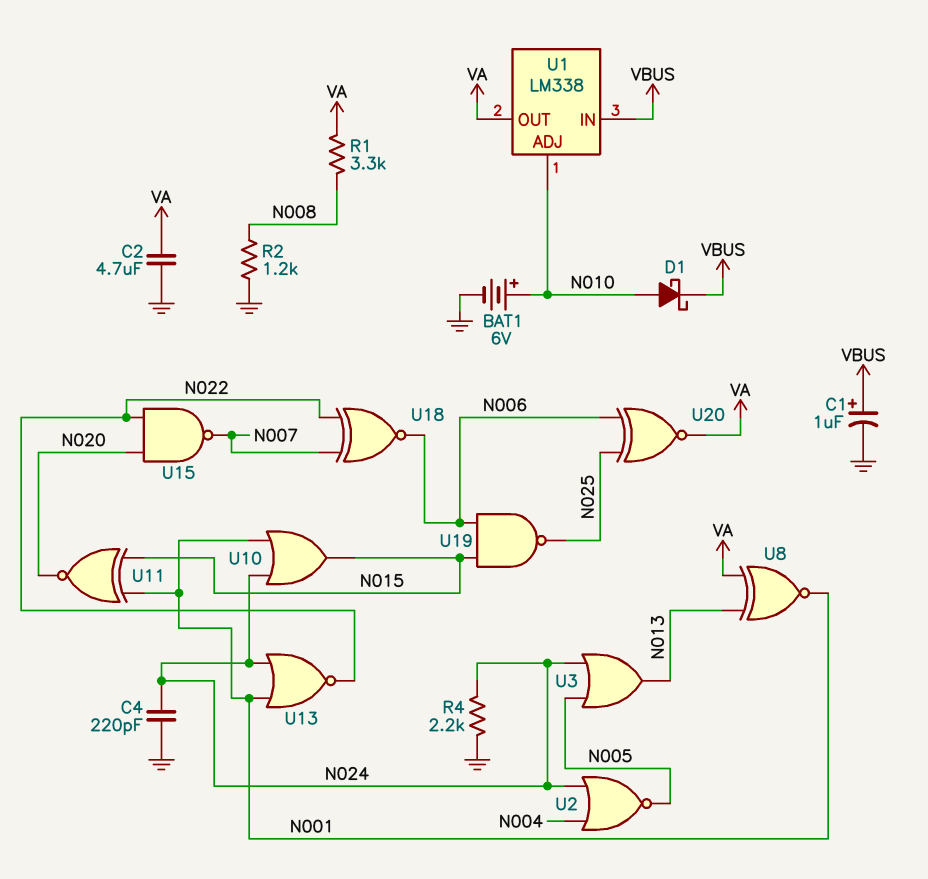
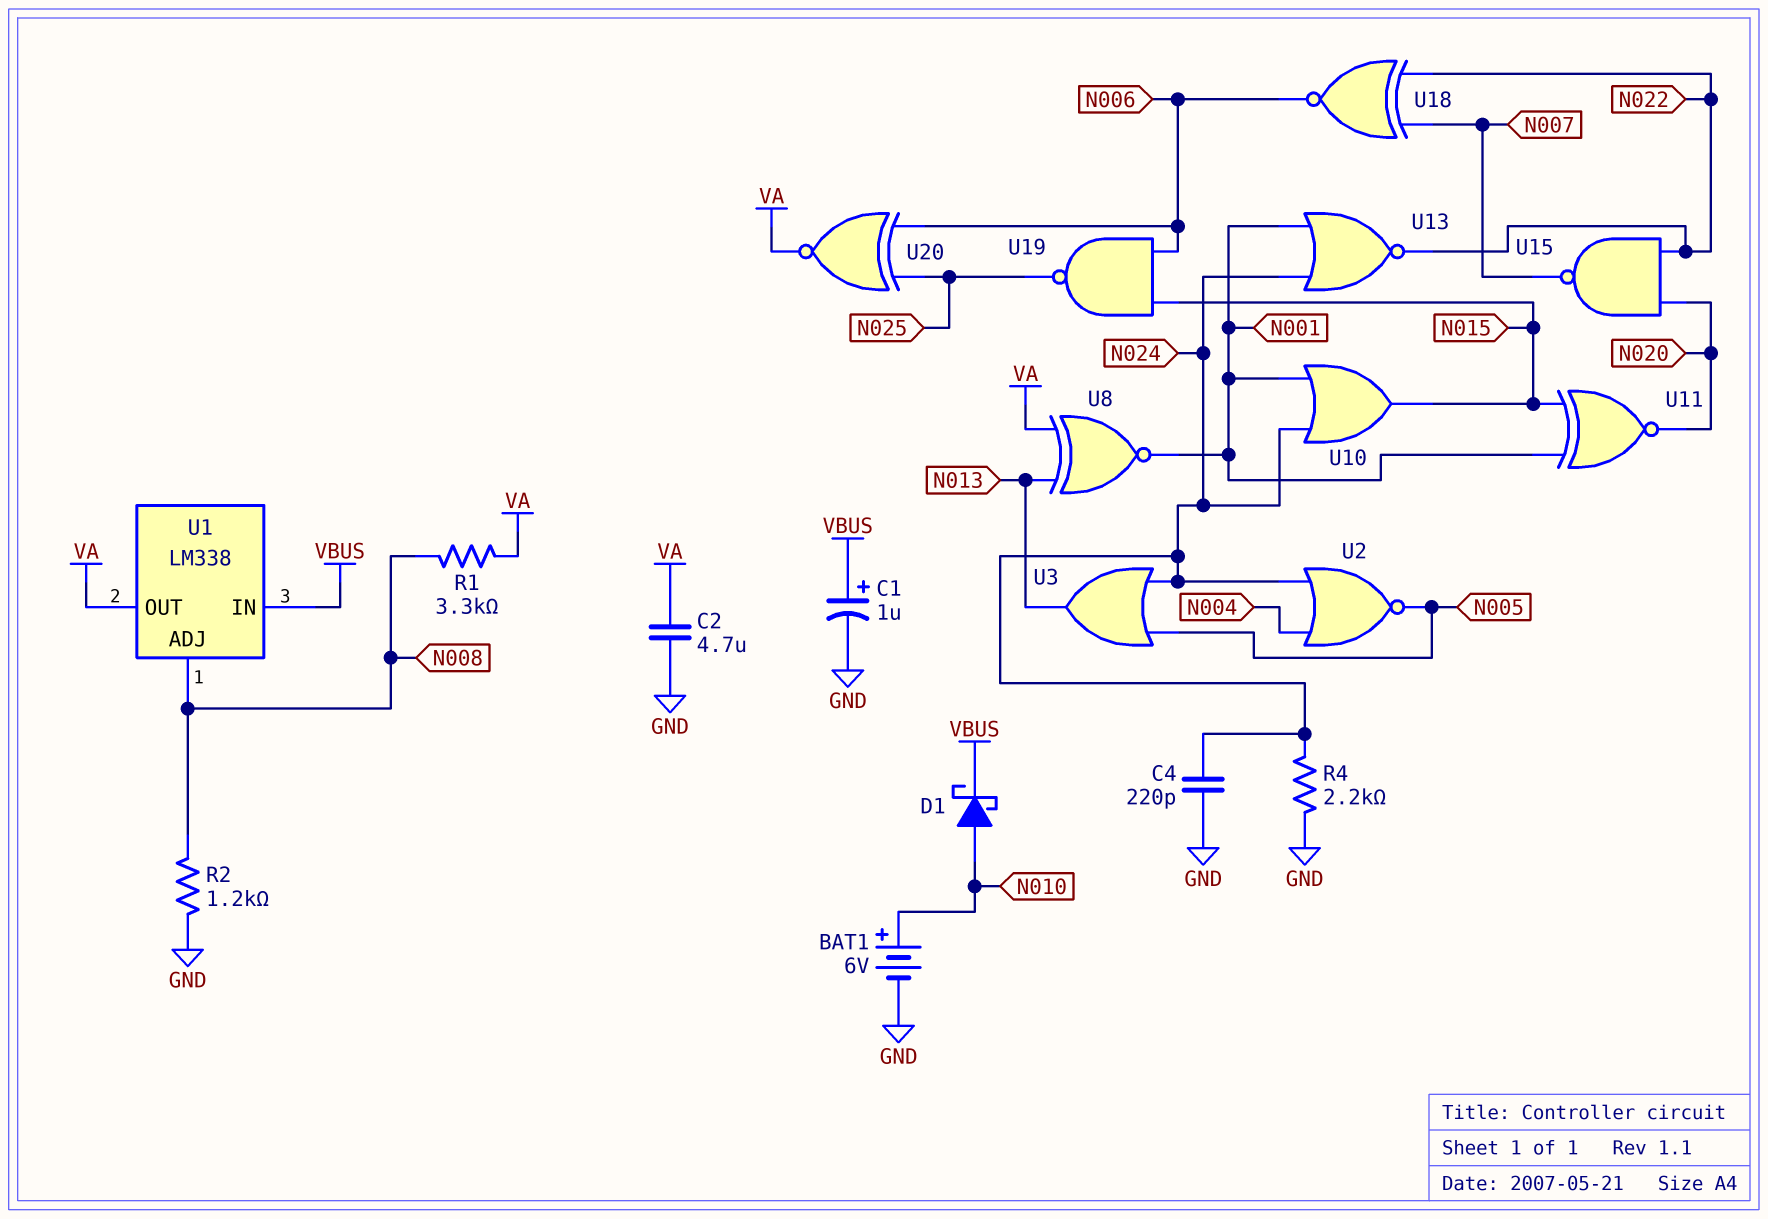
U1 pin ADJ: N010 -> N008

